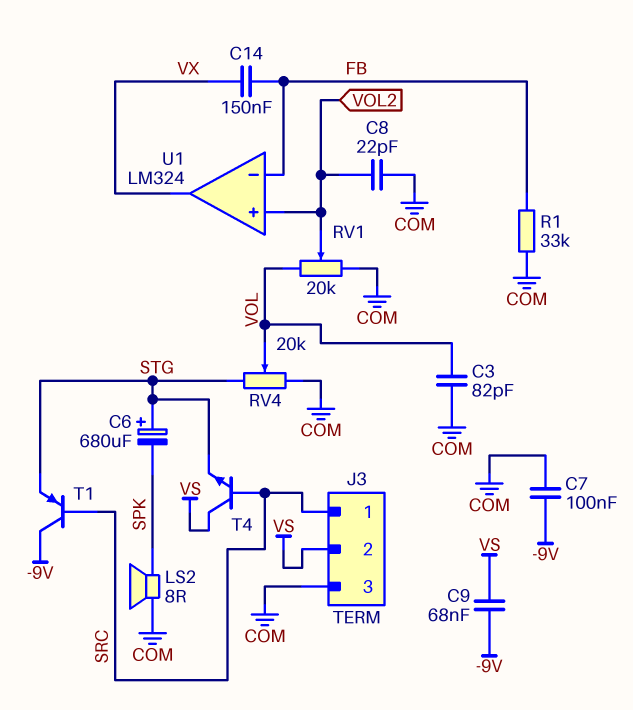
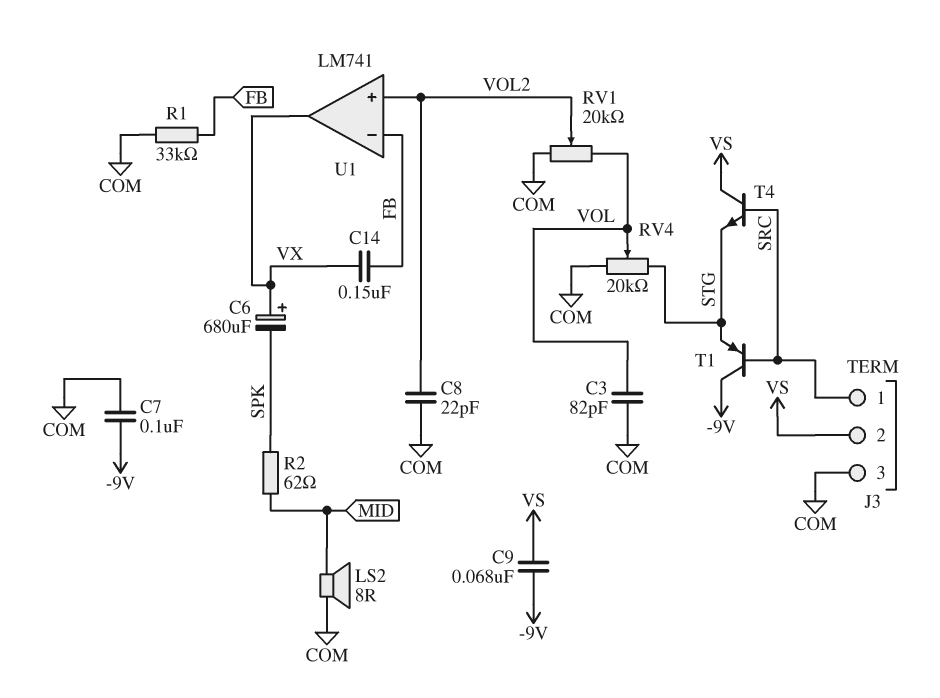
C6: 680uF (plus STG, minus SPK) -> 680uF (plus VX, minus SPK)
LS2: speaker 8R (COM, SPK) -> speaker 8R (COM, MID)
R2: none -> 62 (MID, SPK)
U1: LM324 -> LM741

